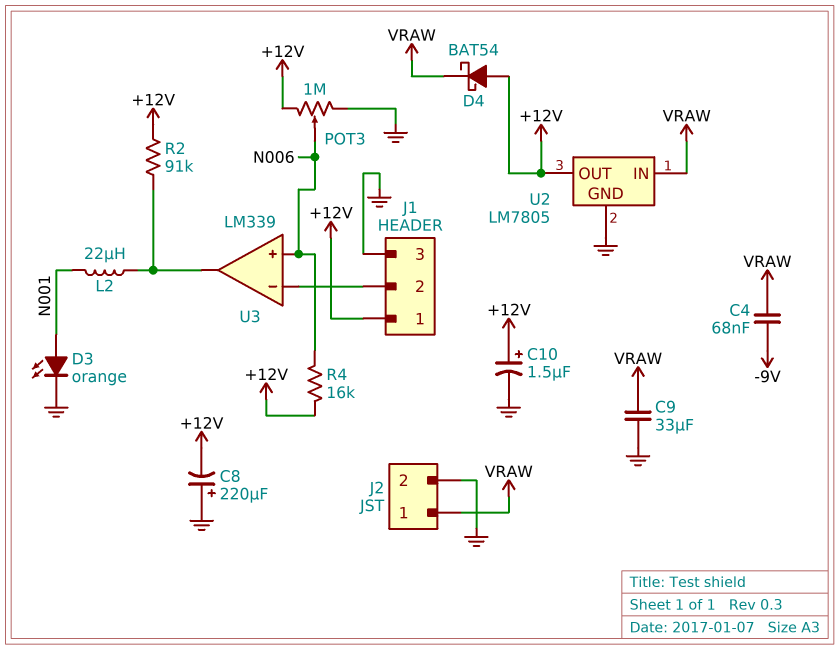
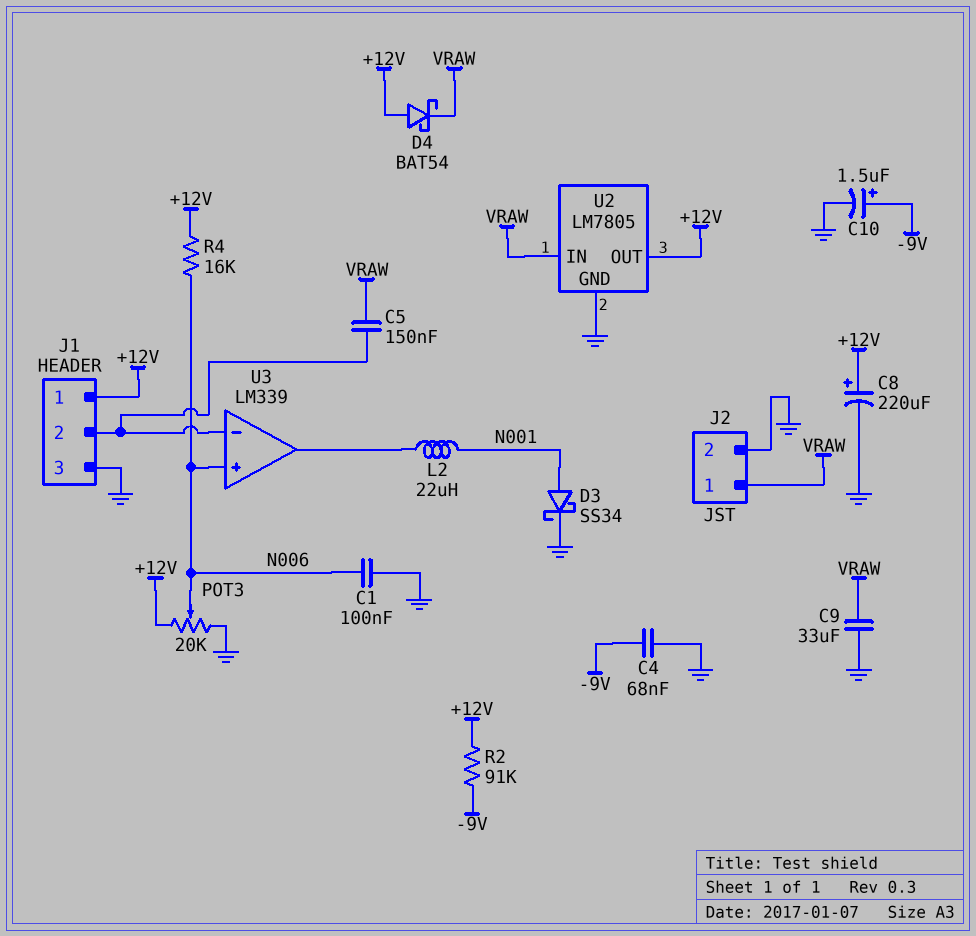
C1: none -> 100nF (GND, N006)
C4: 68nF (-9V, VRAW) -> 68nF (-9V, GND)
C5: none -> 150nF (J1/2, VRAW)
C8: 220uF (plus GND, minus +12V) -> 220uF (plus +12V, minus GND)
C10: 1.5uF (plus +12V, minus GND) -> 1.5uF (plus -9V, minus GND)
D3: LED orange (A N001, K GND) -> schottky SS34 (A N001, K GND)
POT3: 1M (+12V, GND, wiper N006) -> 20k (+12V, GND, wiper N006)
R2: 91k (+12V, U3/out) -> 91k (+12V, -9V)

